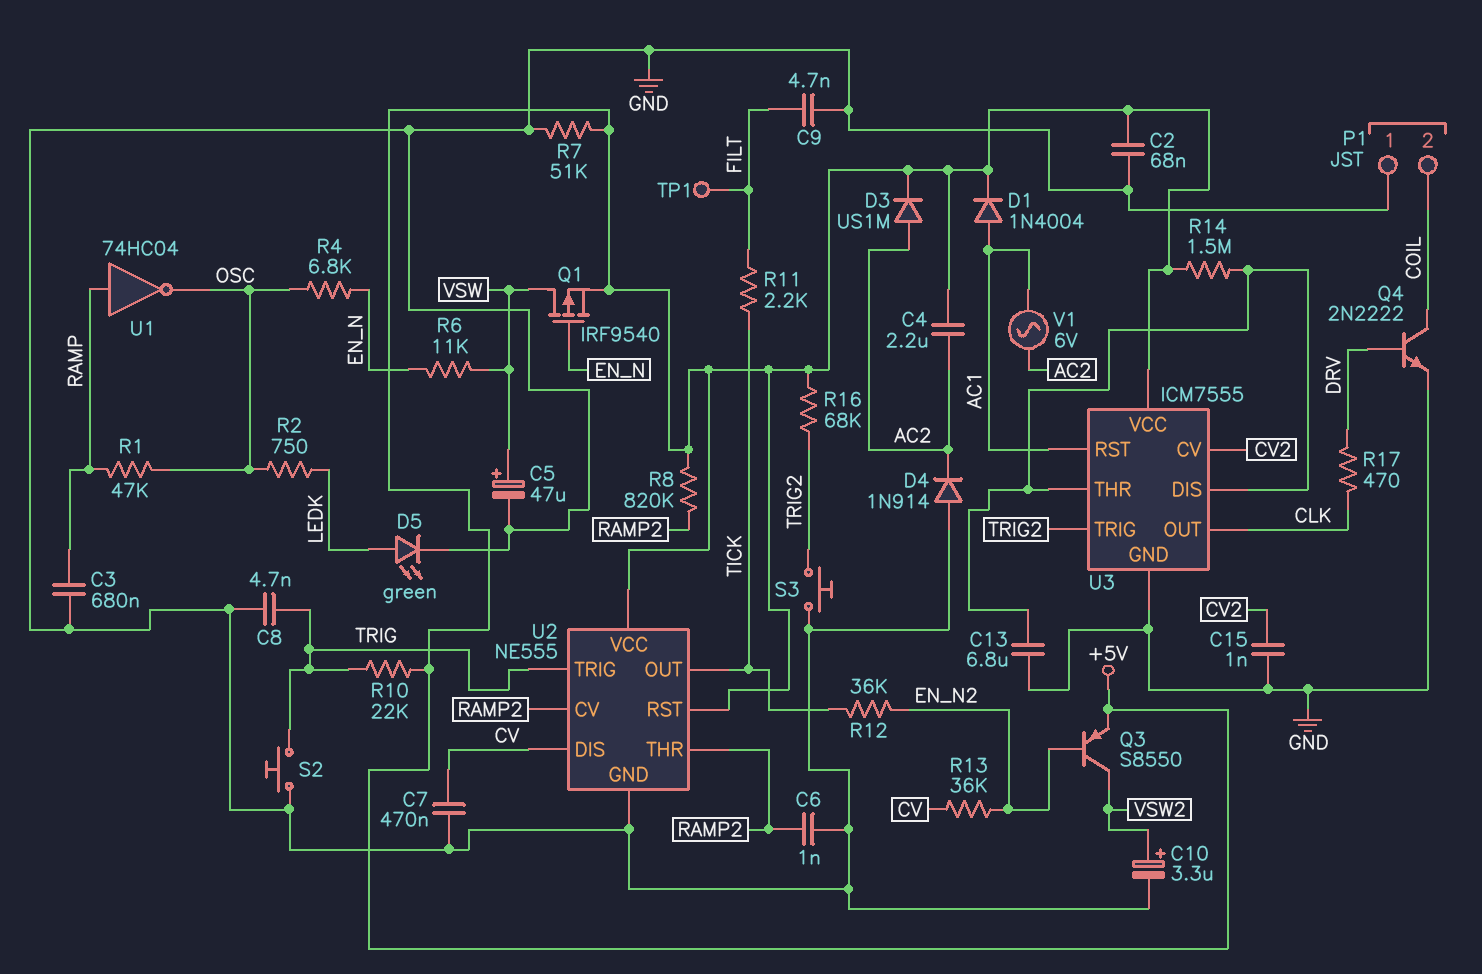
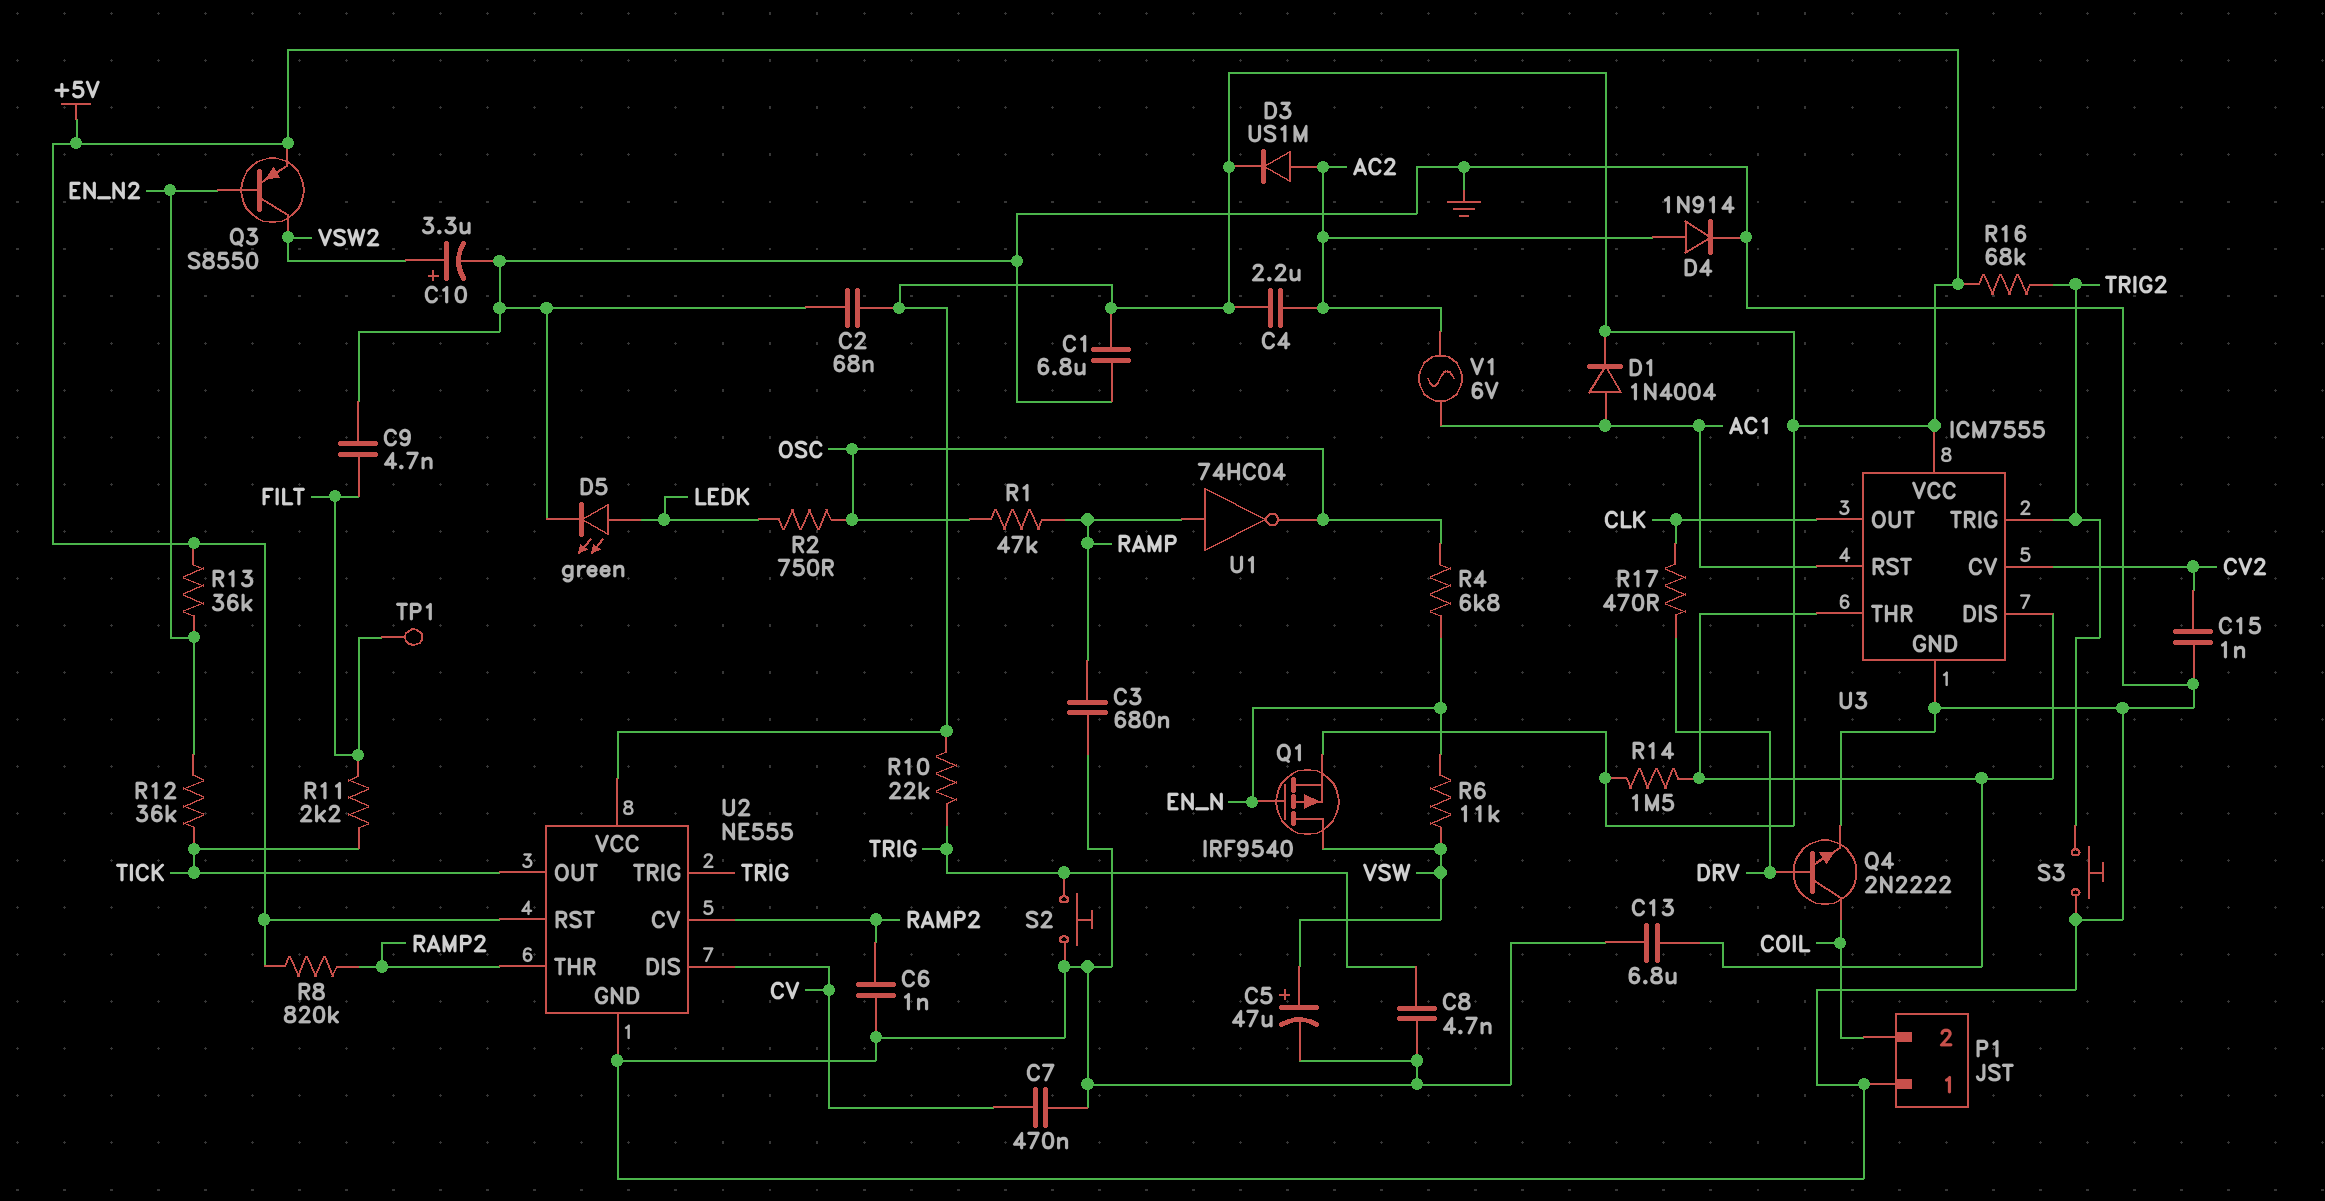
C1: none -> 6.8uF (+5V, GND)
D4: diode 1N914 (A GND, K AC2) -> diode 1N914 (A AC2, K GND)
R7: 51k (+5V, GND) -> none
R13: 36k (CV, EN_N2) -> 36k (+5V, EN_N2)

